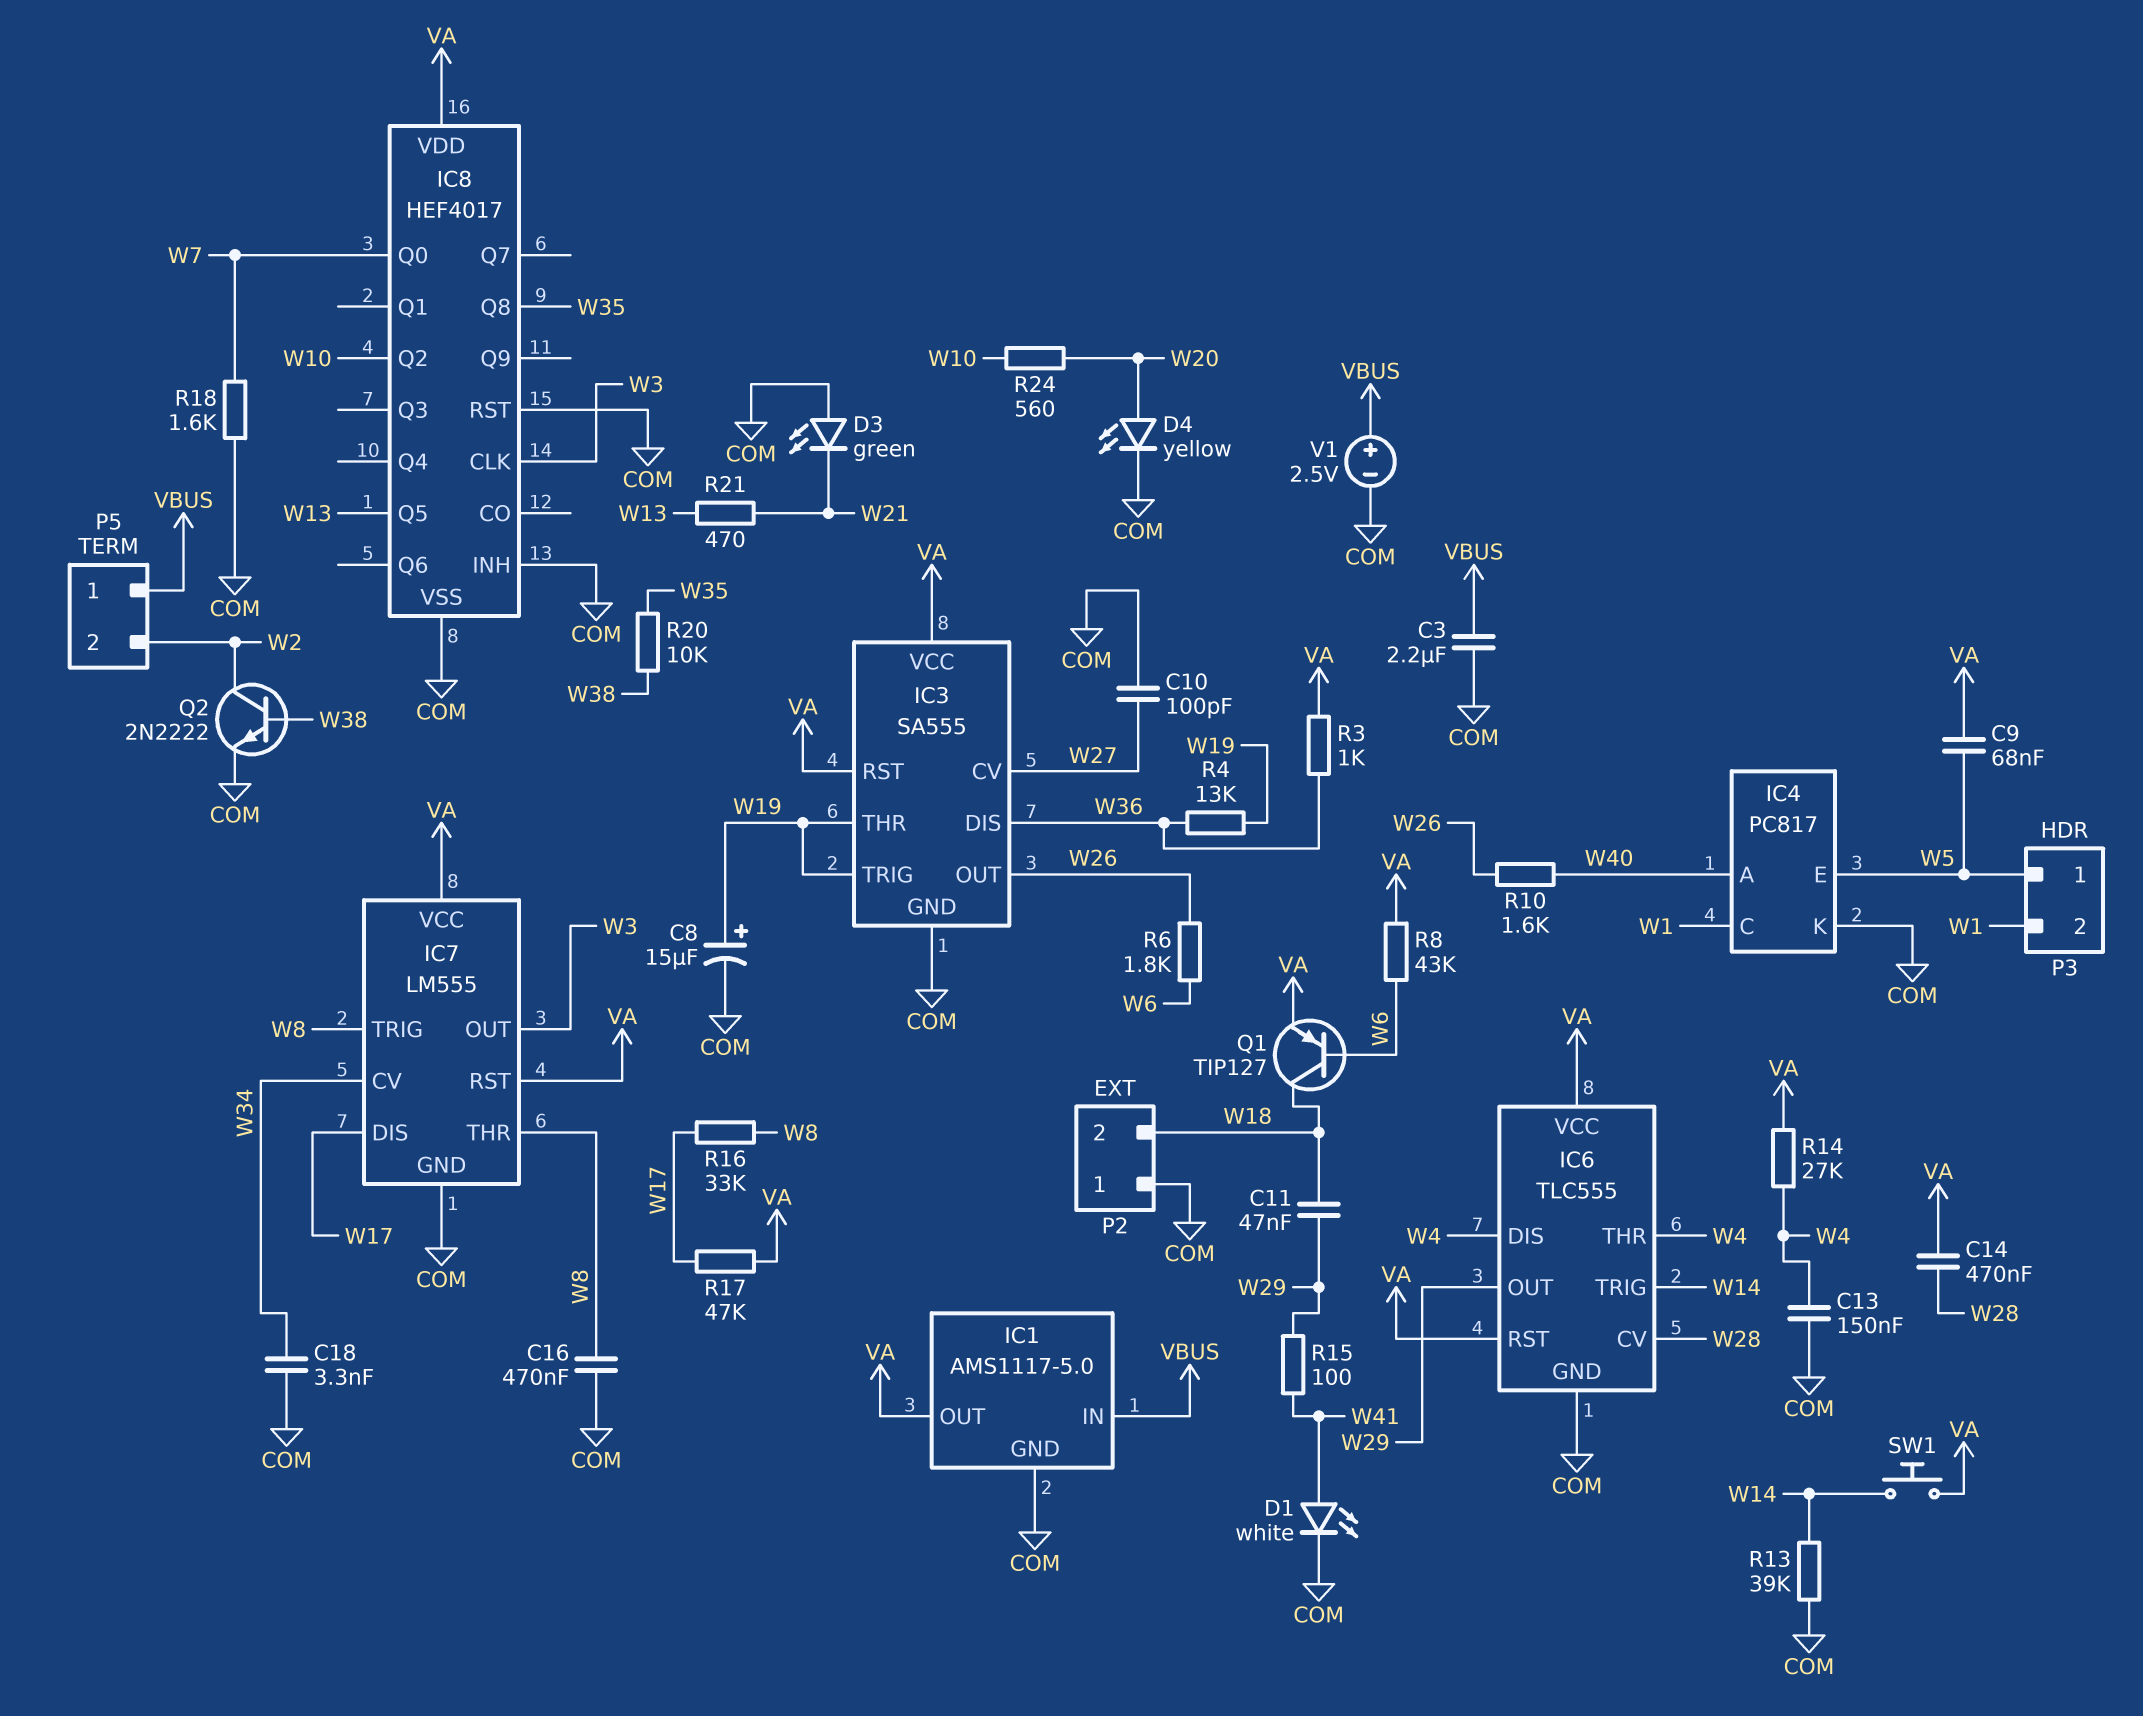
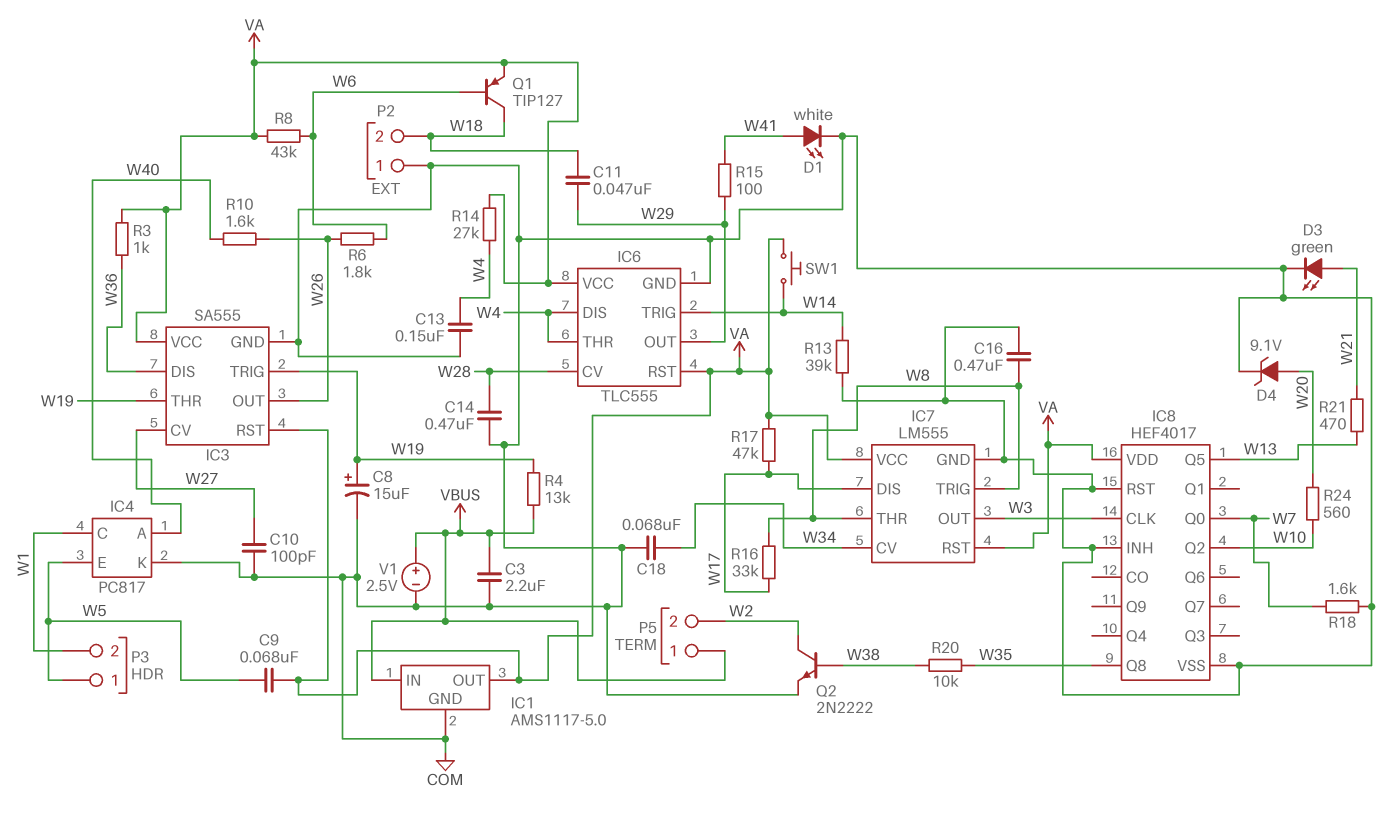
C14: 470nF (VA, W28) -> 470nF (COM, W28)
C18: 3.3nF (COM, W34) -> 68nF (COM, W34)
D3: LED green (A COM, K W21) -> LED green (A W21, K COM)
D4: LED yellow (A W20, K COM) -> zener 9.1V (A W20, K COM)
R4: 13k (W19, W36) -> 13k (VBUS, W19)

